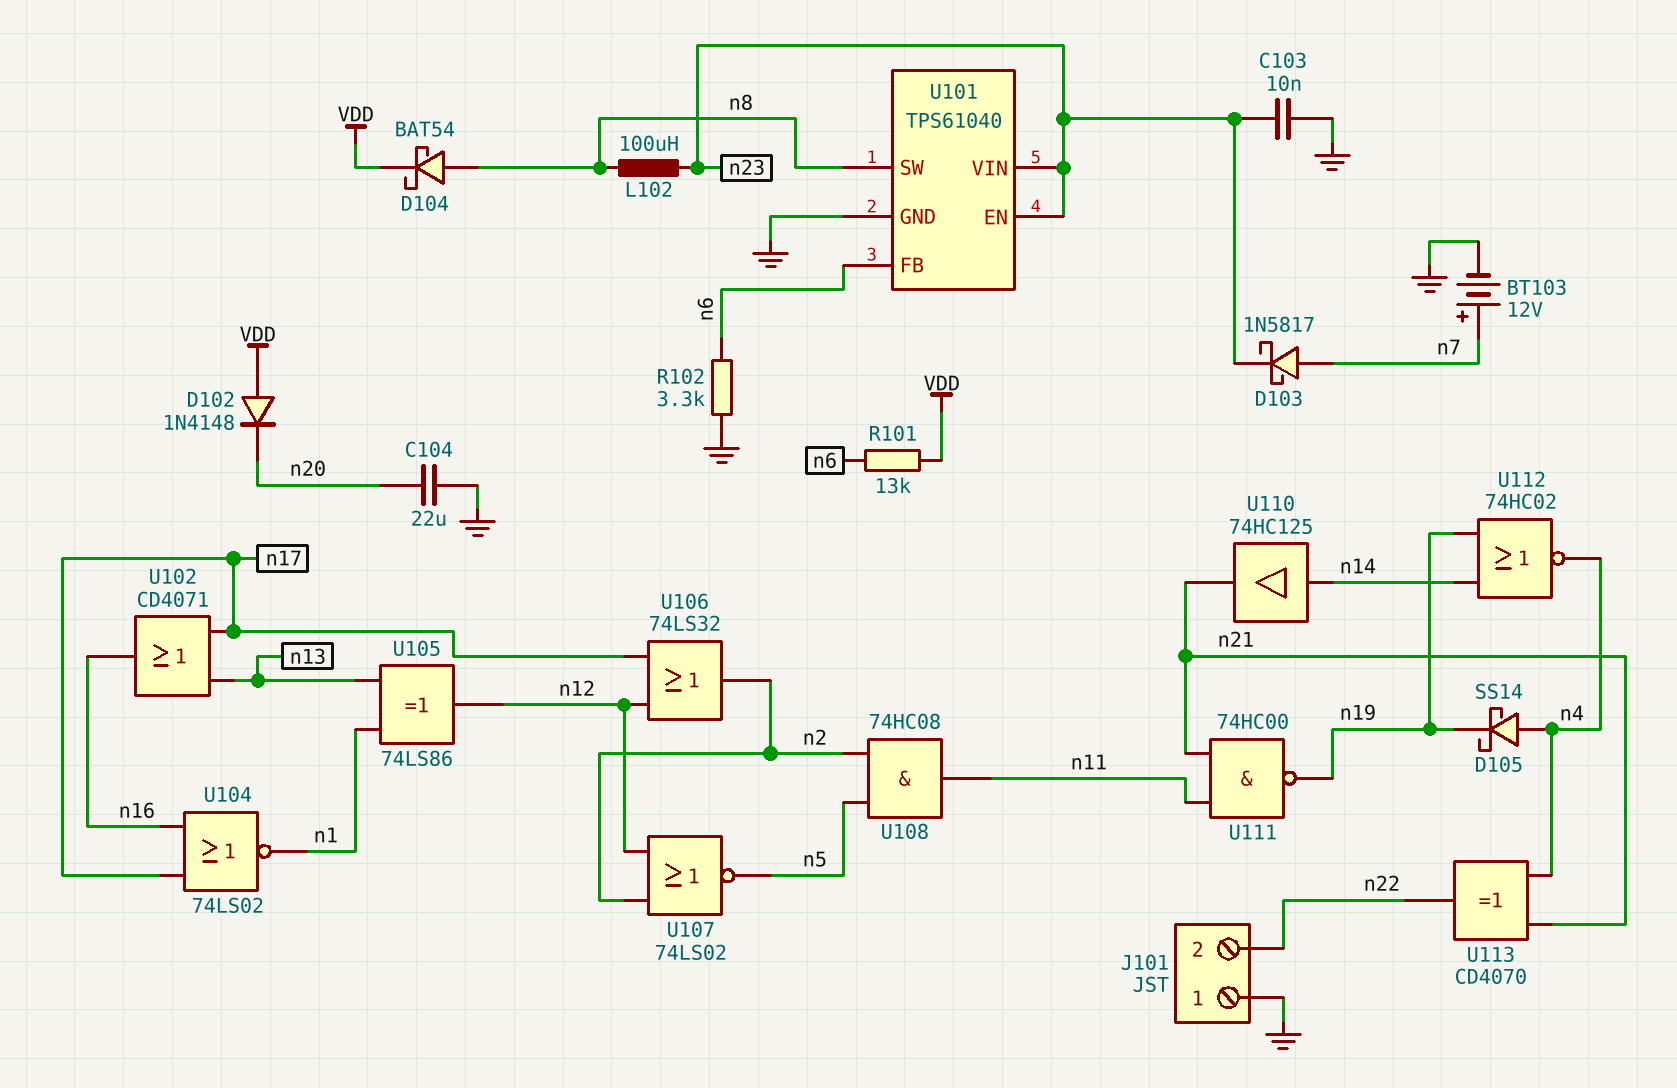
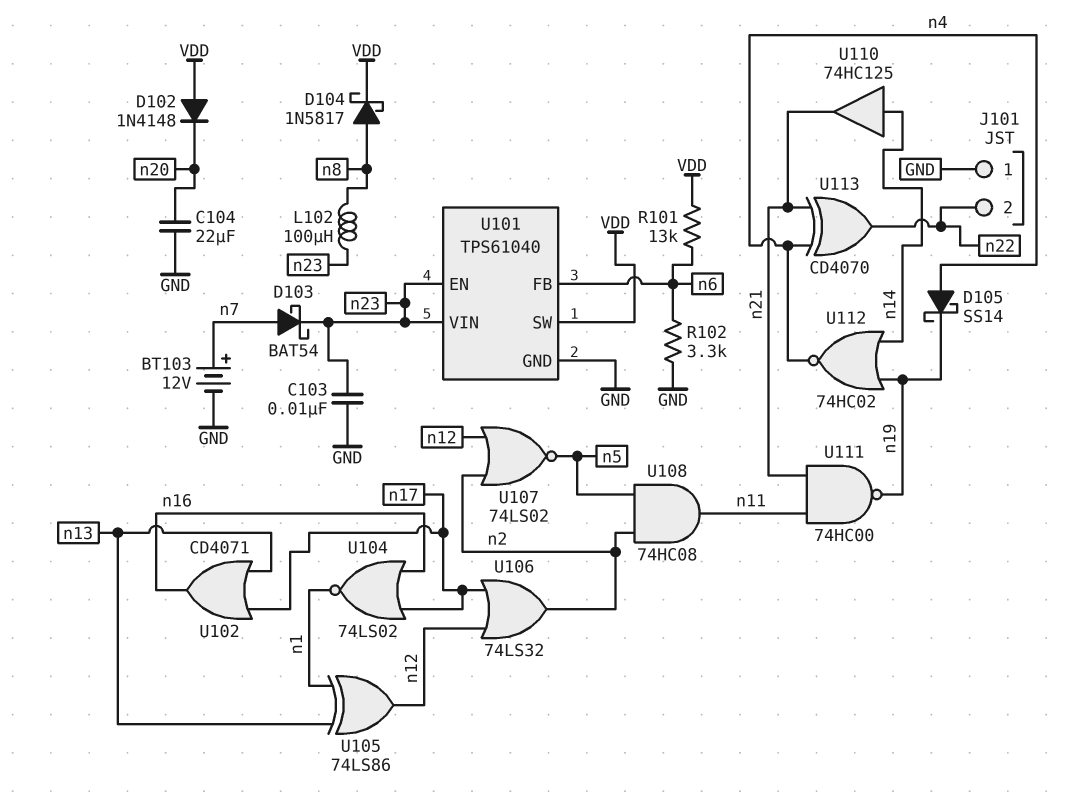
D103: schottky 1N5817 (A n7, K n23) -> schottky BAT54 (A n7, K n23)
D104: schottky BAT54 (A n8, K VDD) -> schottky 1N5817 (A n8, K VDD)
U101 pin SW: n8 -> VDD

